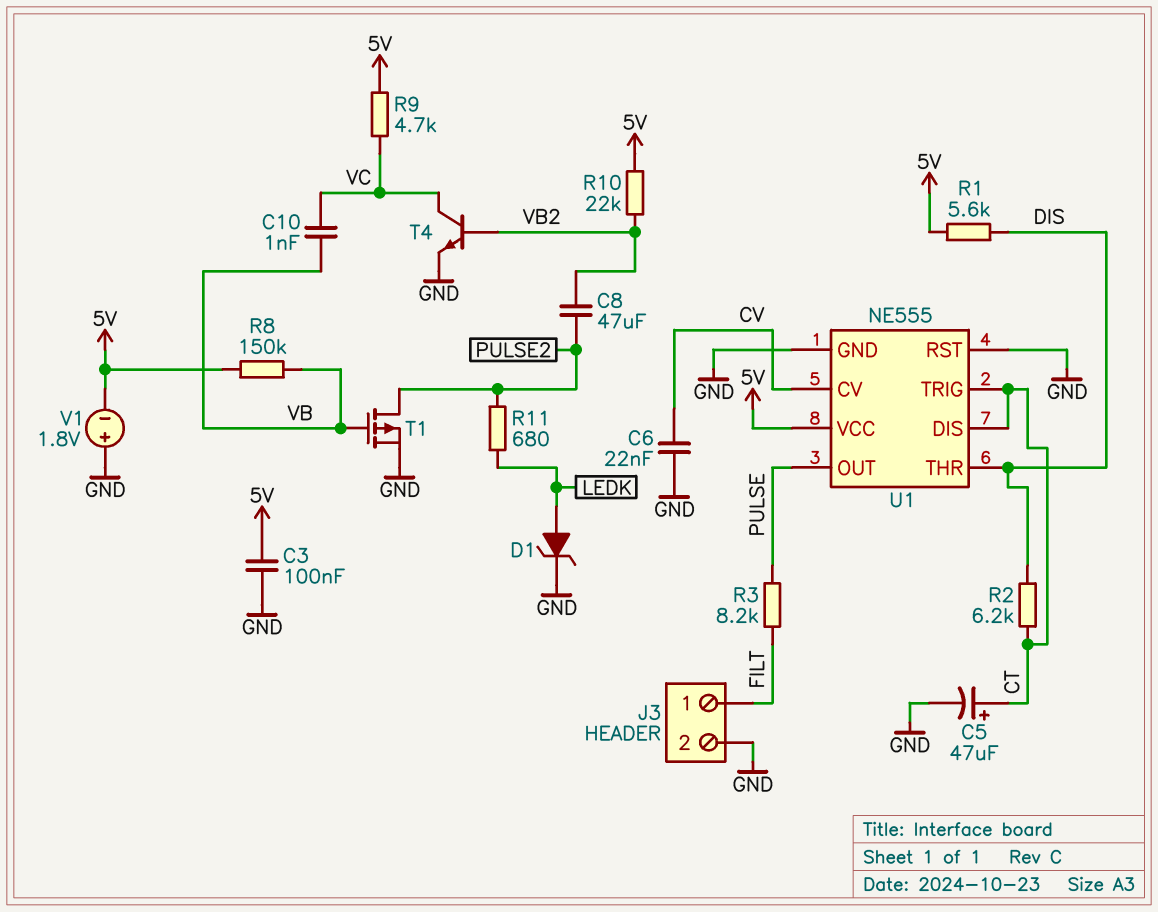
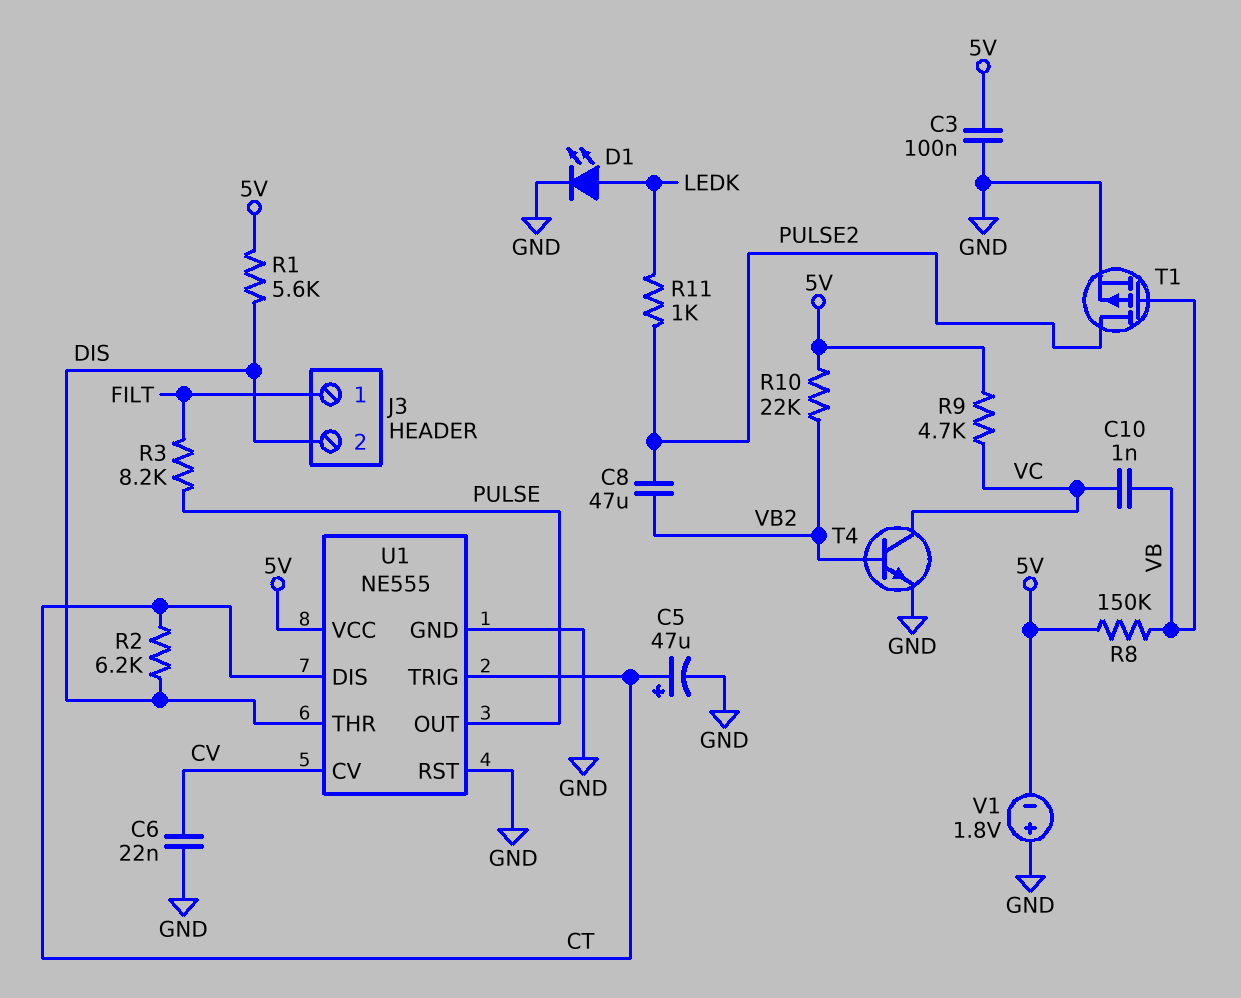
D1: zener (A LEDK, K GND) -> LED (A LEDK, K GND)
J3 pin 2: GND -> DIS
R11: 680 (LEDK, PULSE2) -> 1k (LEDK, PULSE2)

